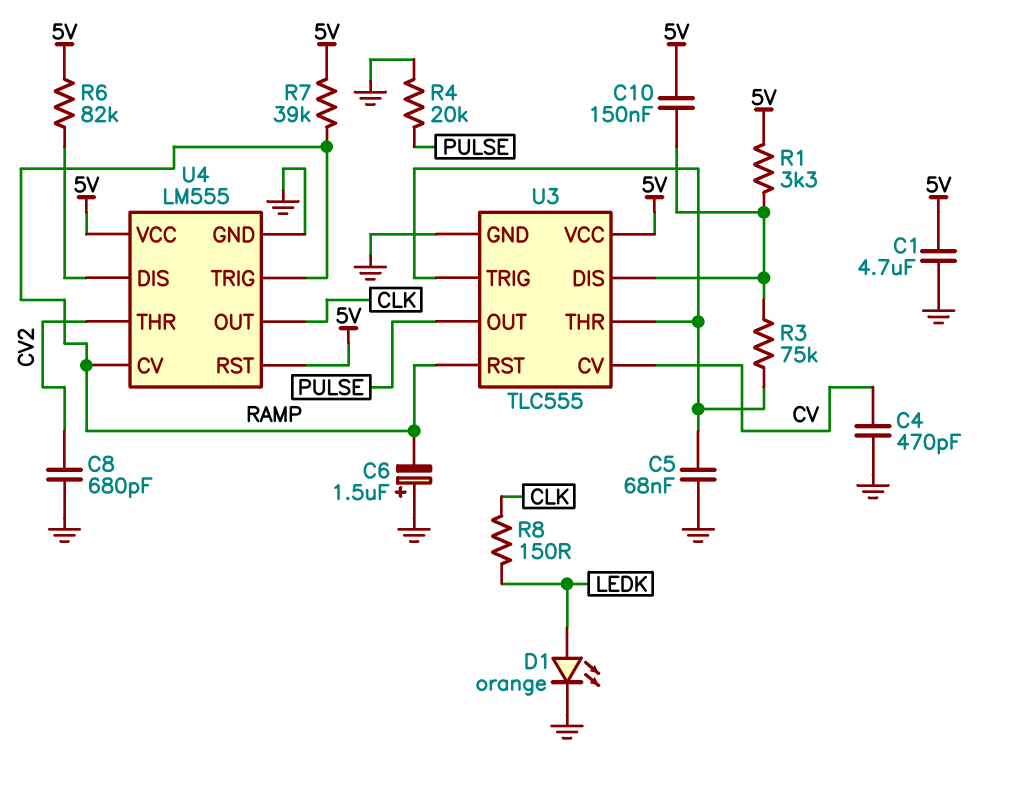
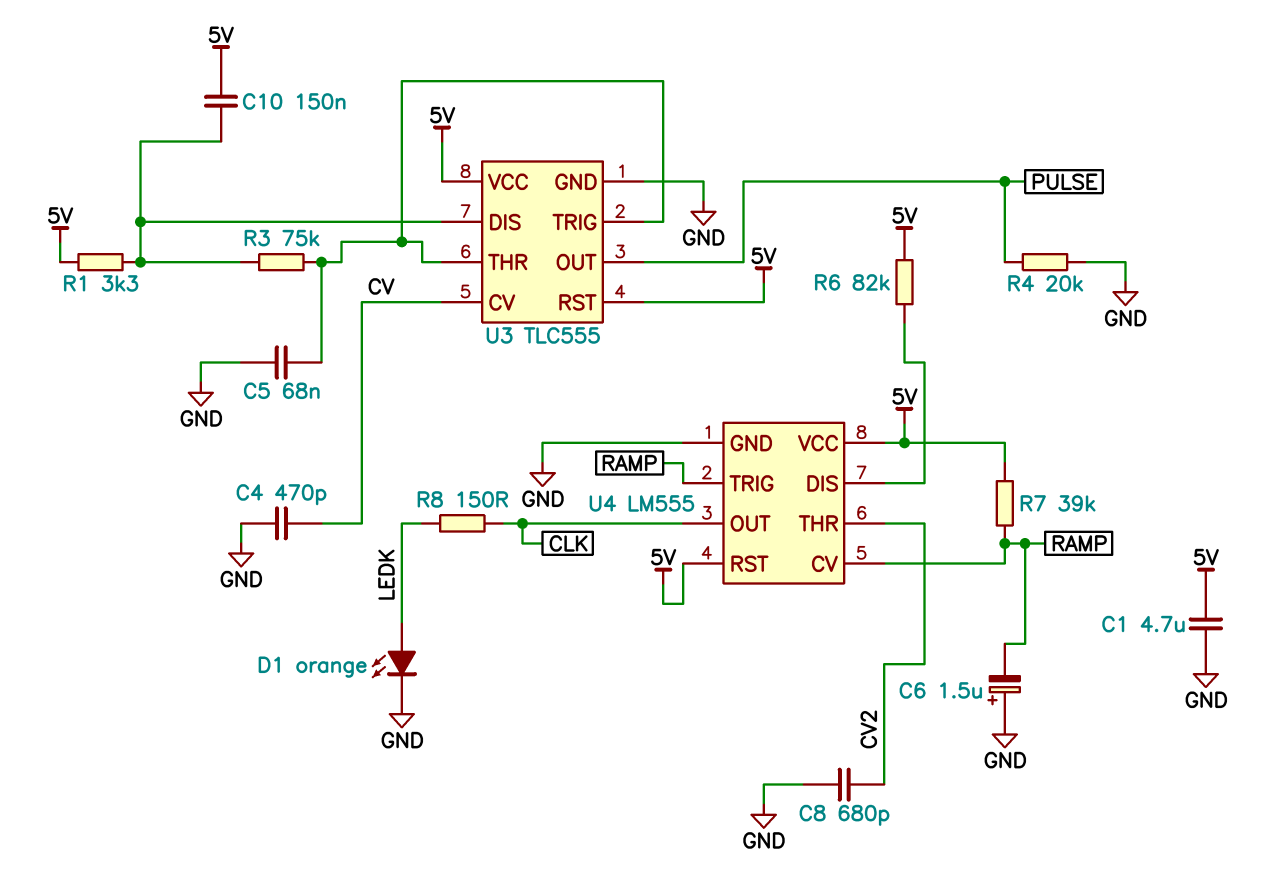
U3 pin RST: RAMP -> 5V

